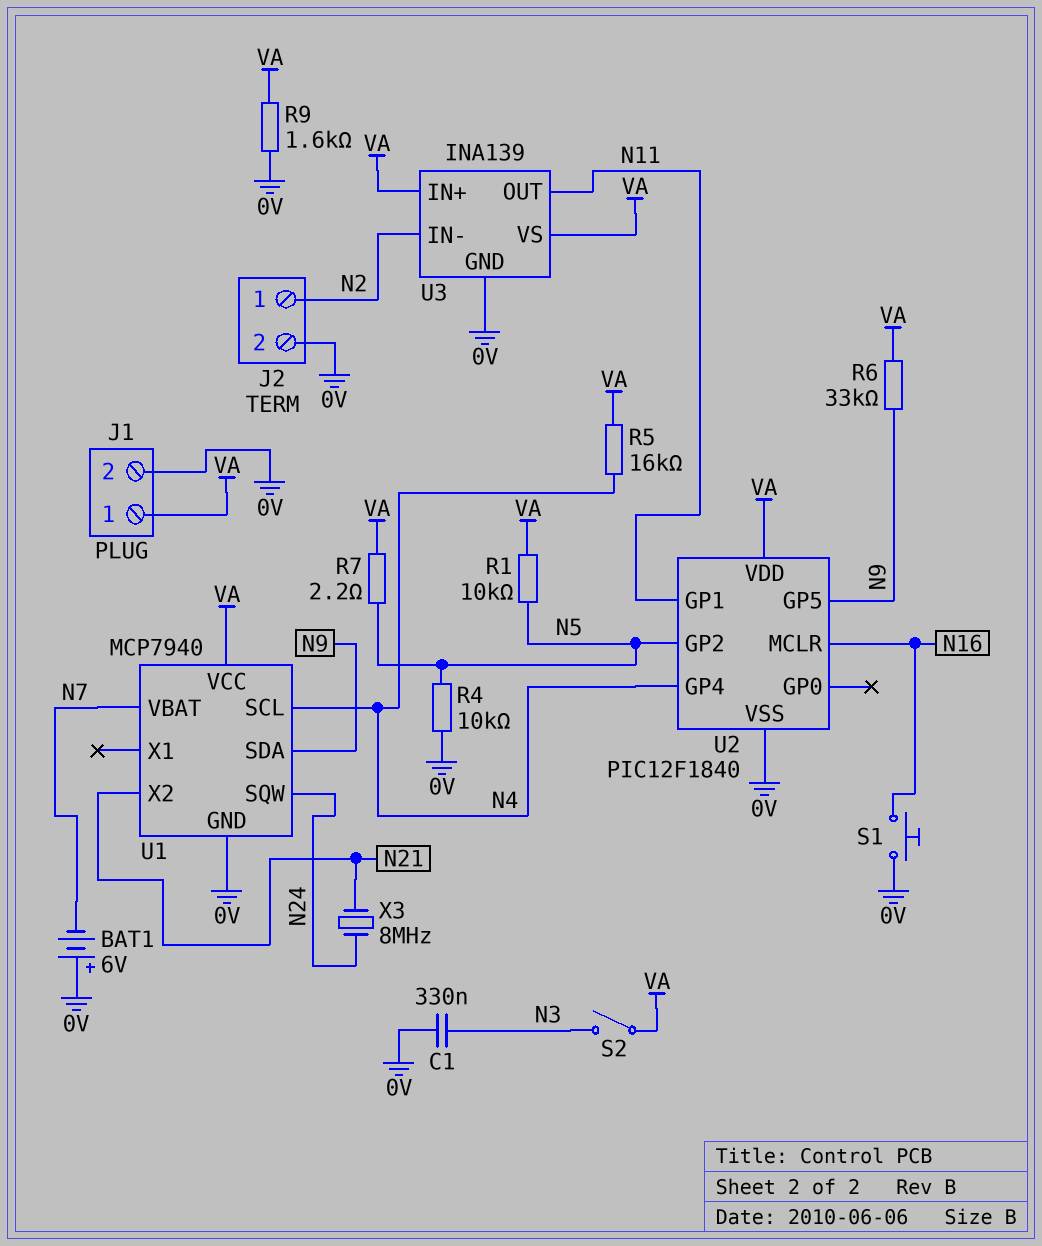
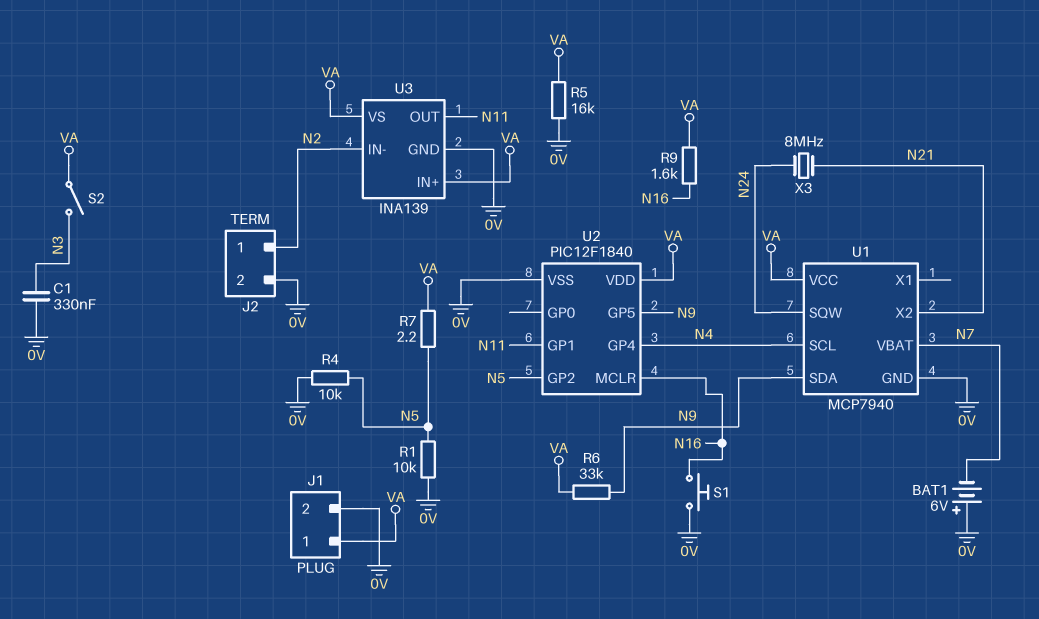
R1: 10k (N5, VA) -> 10k (0V, N5)
R5: 16k (N4, VA) -> 16k (0V, VA)
R9: 1.6k (0V, VA) -> 1.6k (N16, VA)

